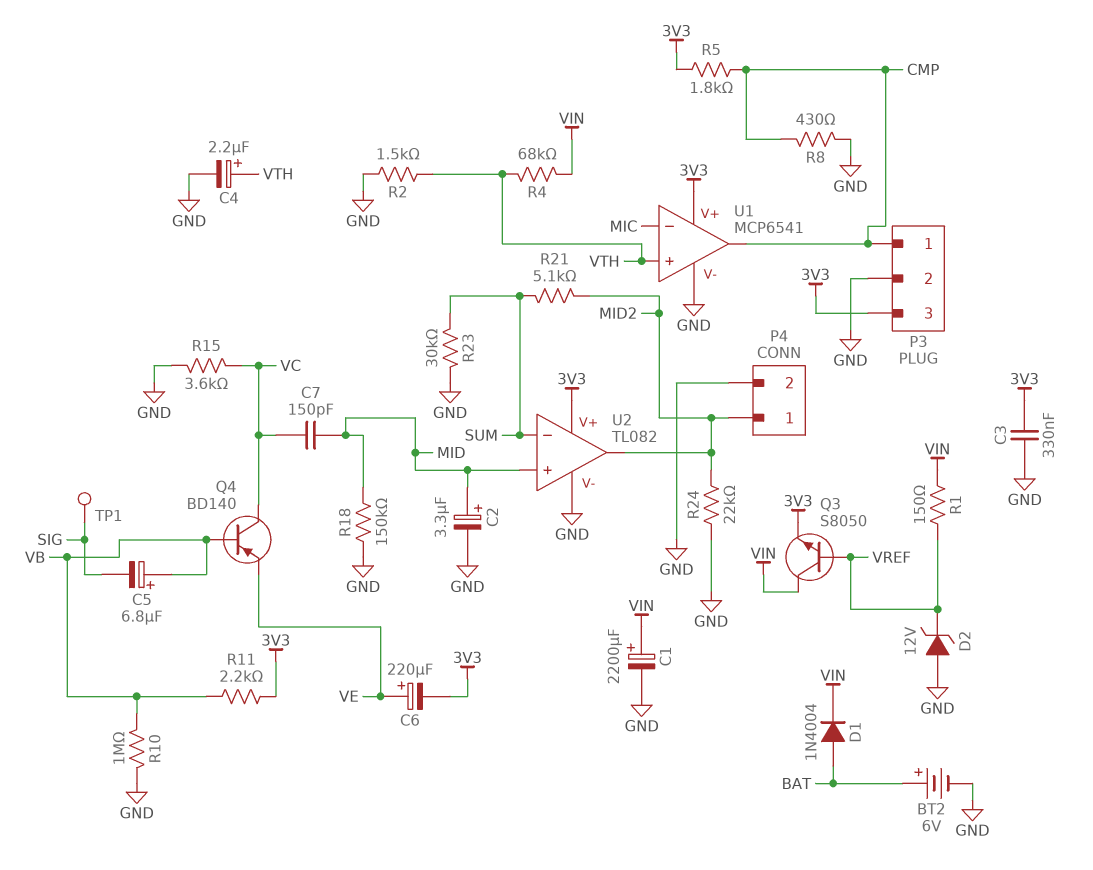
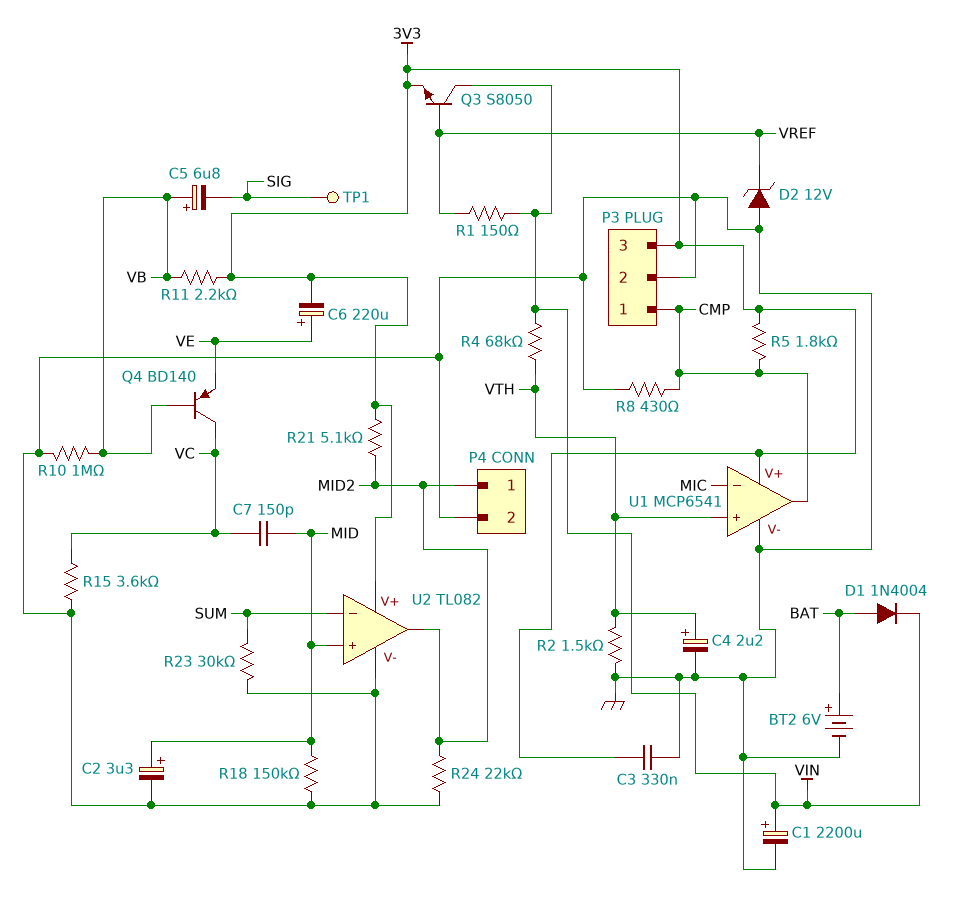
R21: 5.1k (MID2, SUM) -> 5.1k (3V3, MID2)

